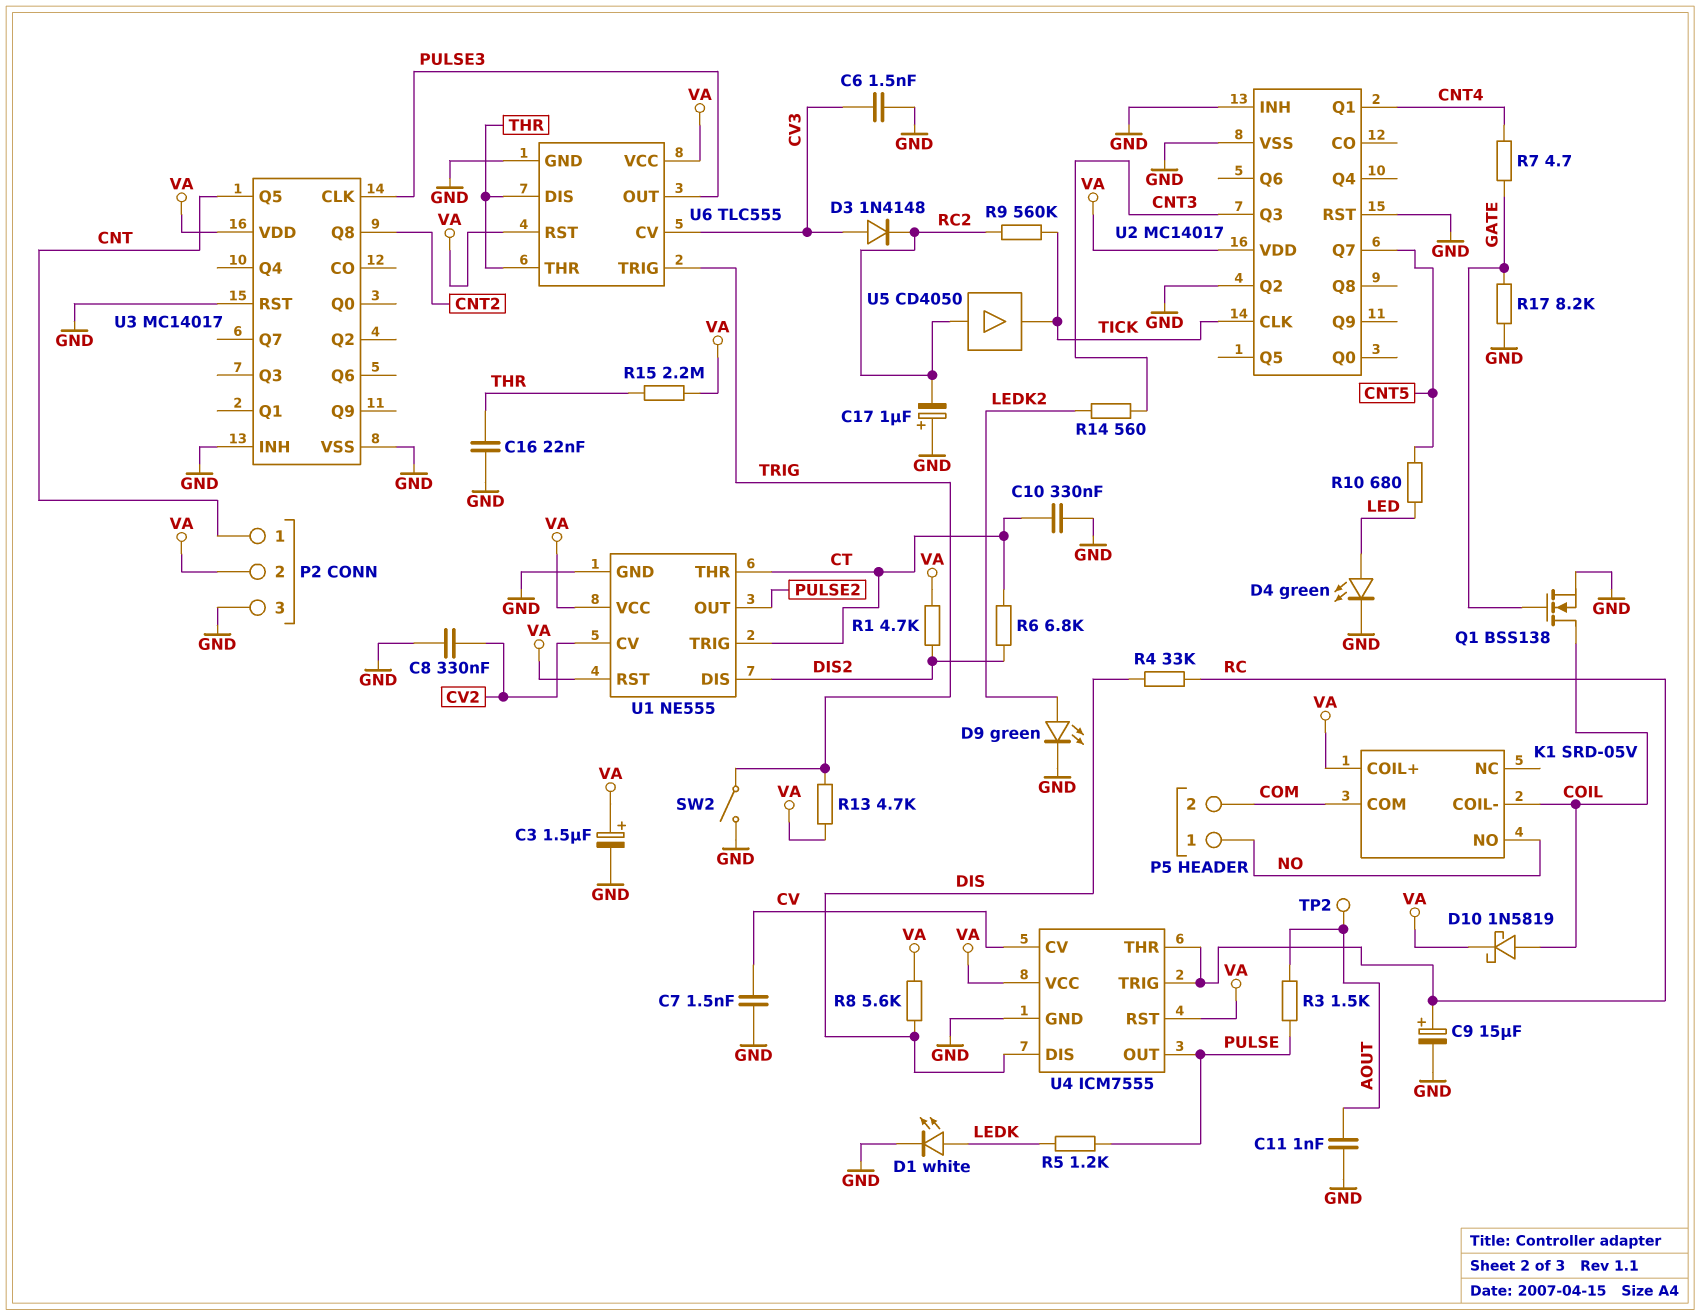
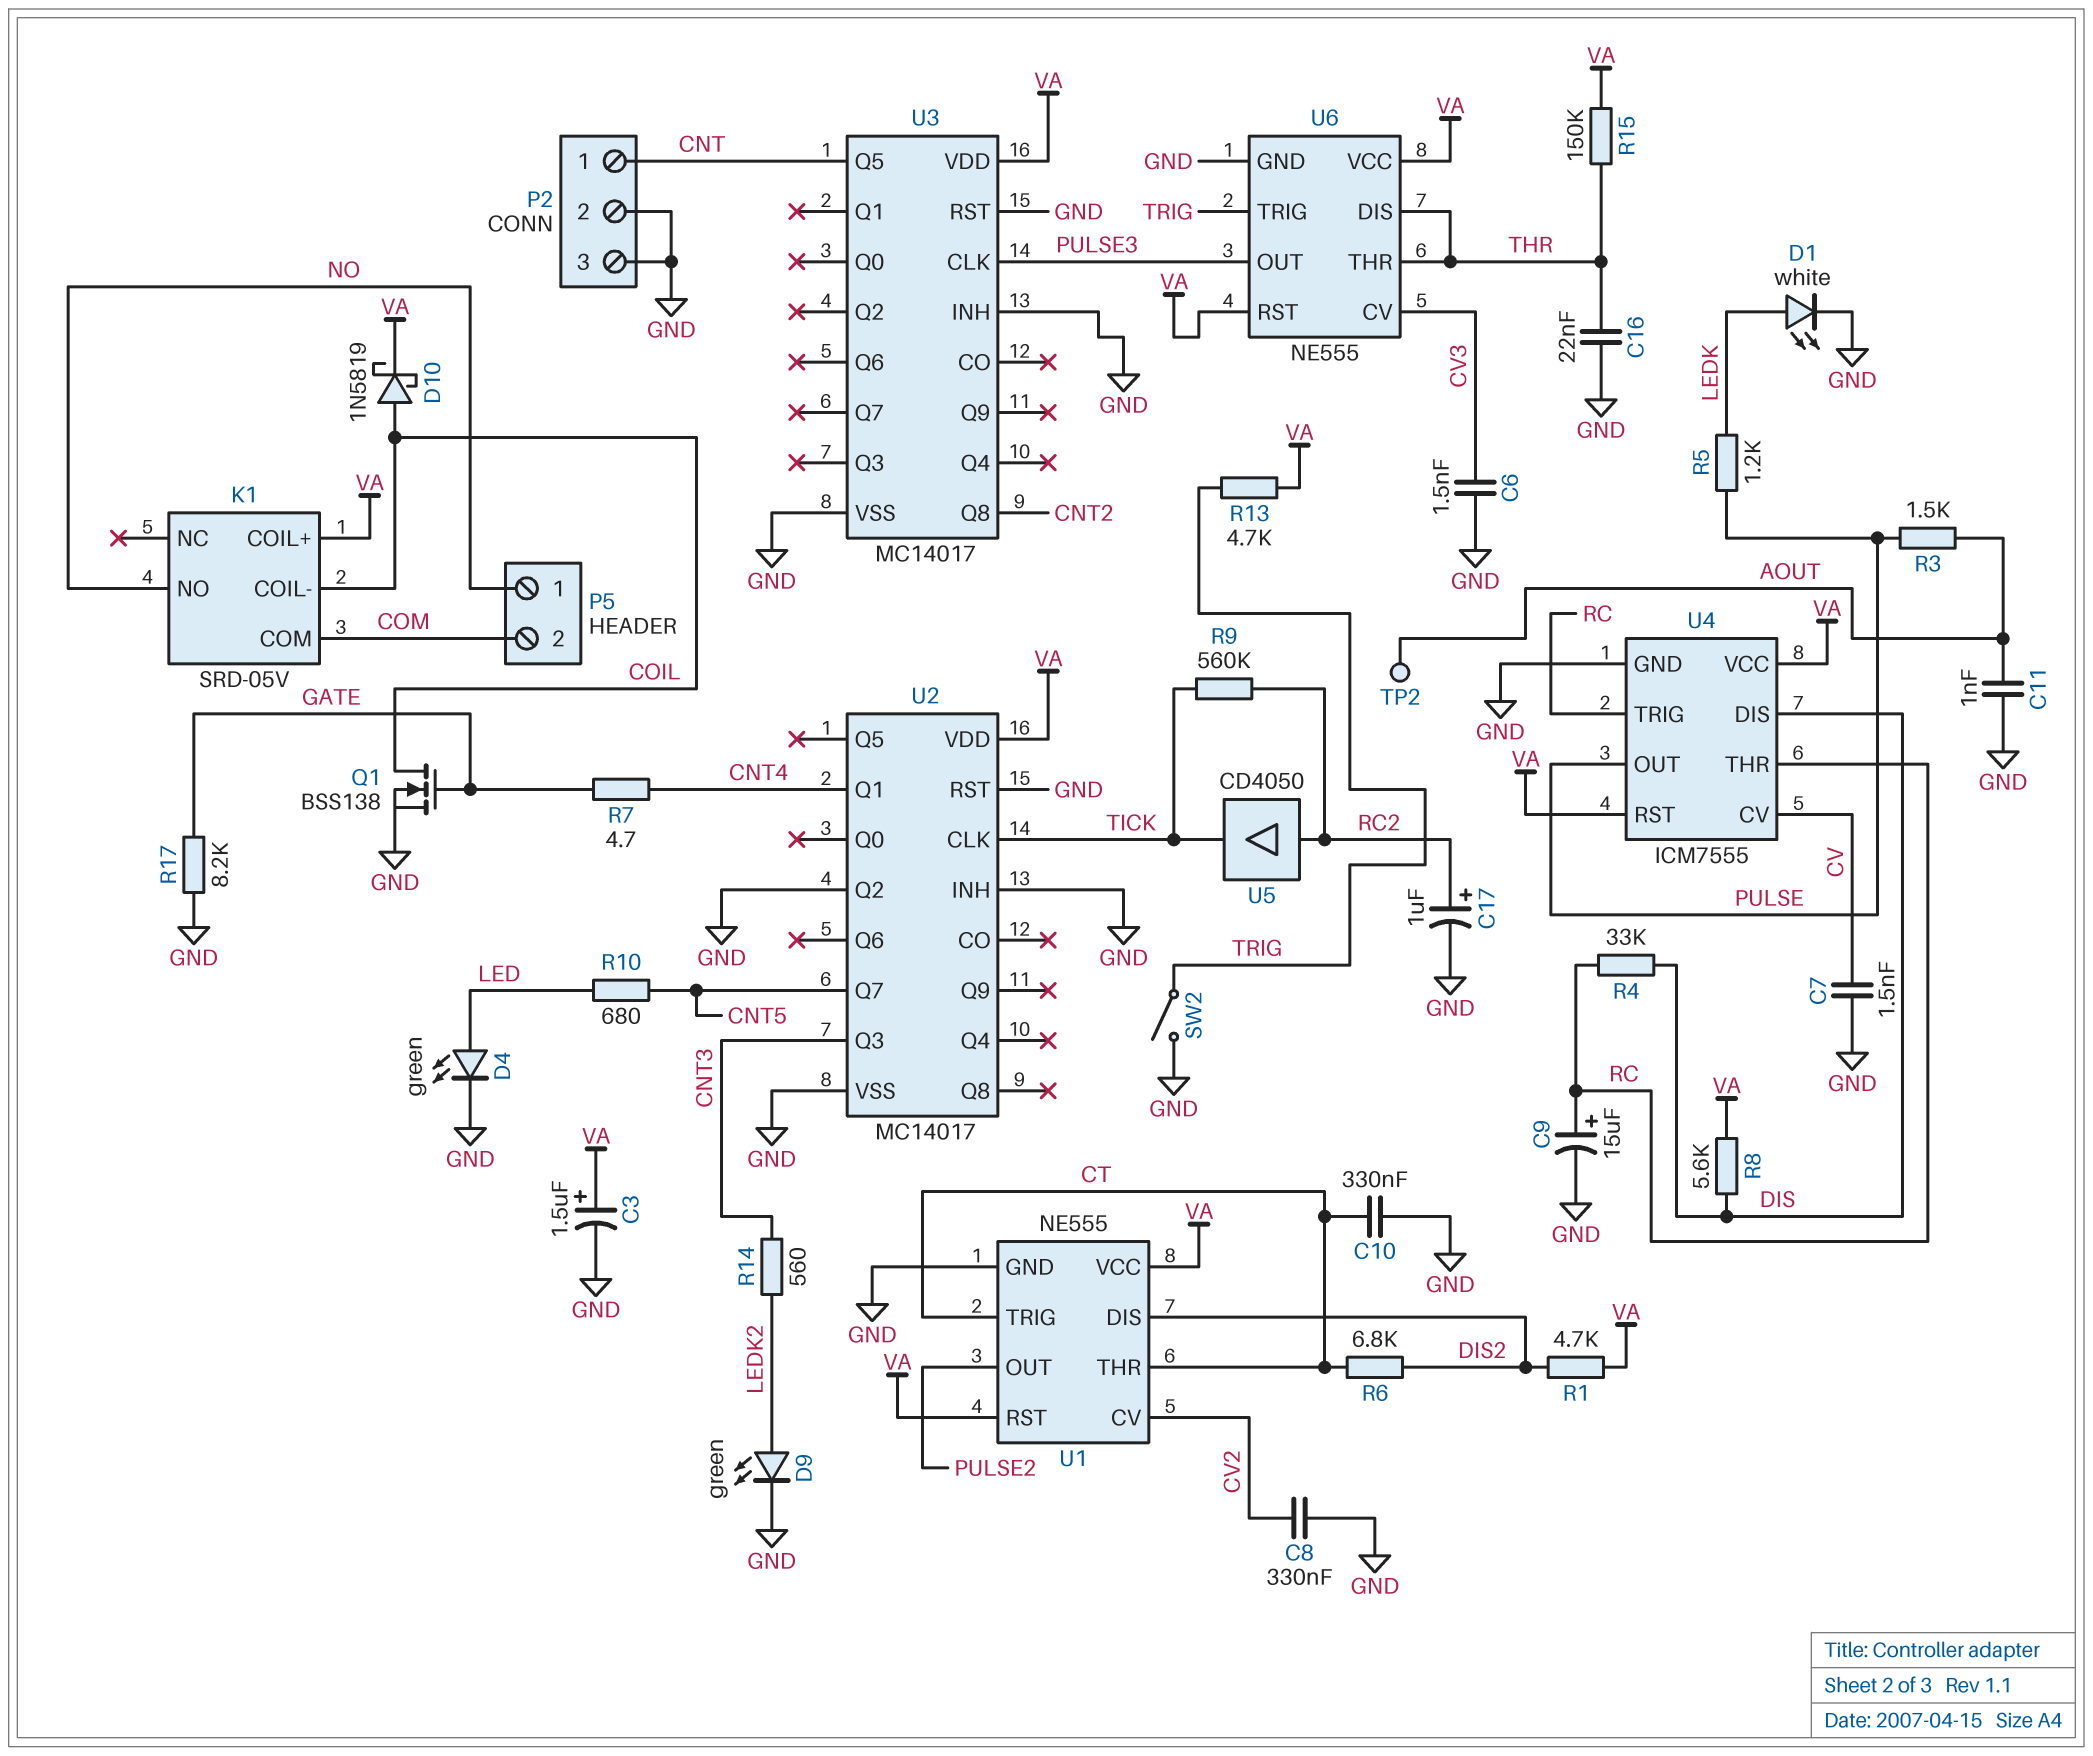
C17: 1uF (plus GND, minus RC2) -> 1uF (plus RC2, minus GND)
D3: diode 1N4148 (A CV3, K RC2) -> none
P2 pin 2: VA -> GND
R15: 2.2M (THR, VA) -> 150k (THR, VA)
U6: TLC555 -> NE555

